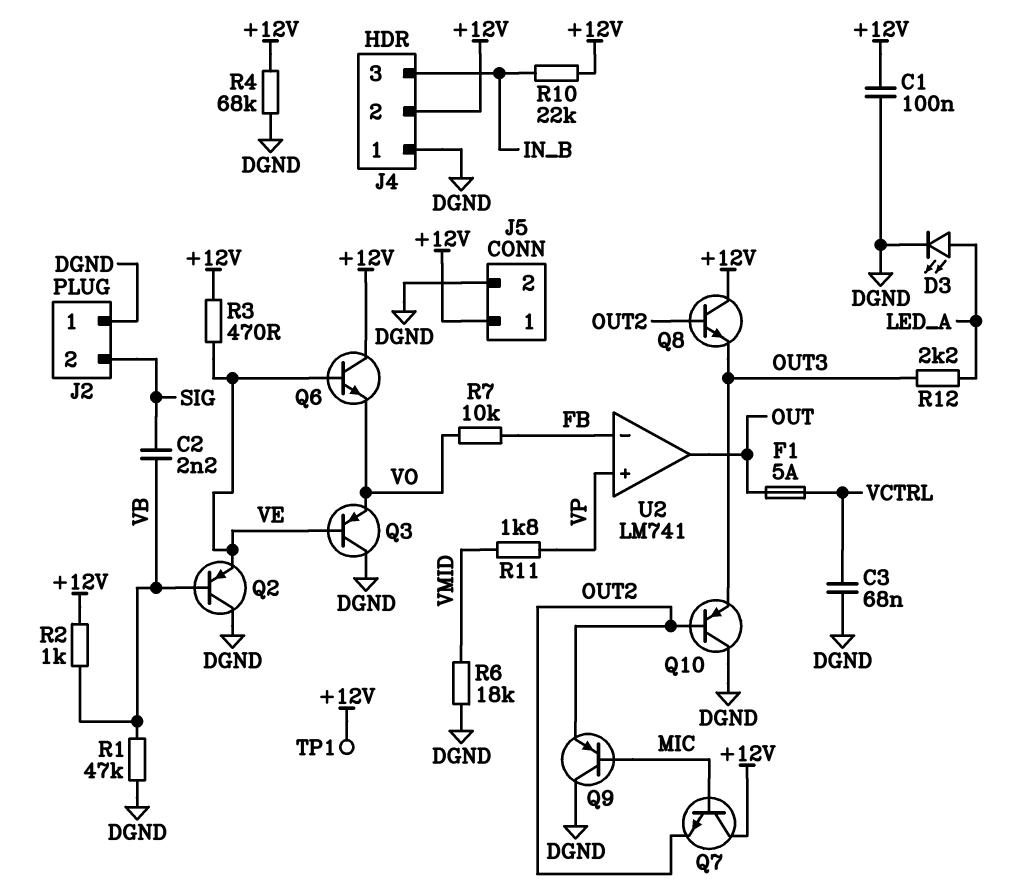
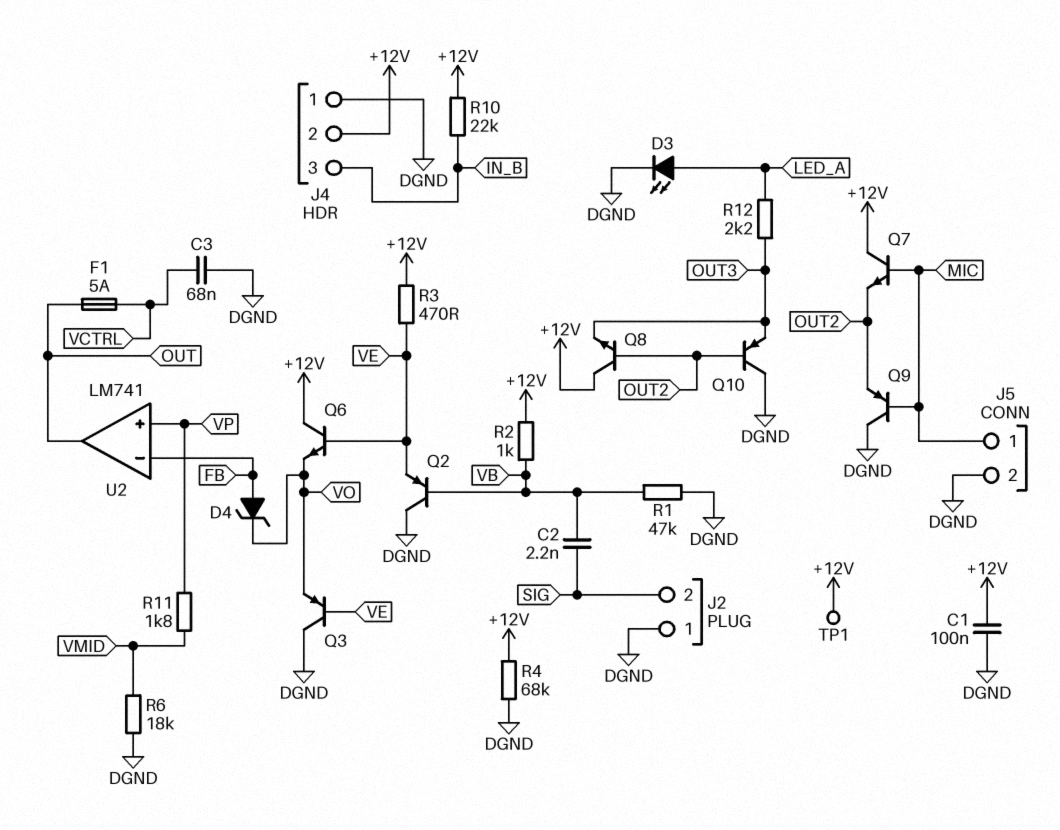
D4: none -> zener (A FB, K VO)
J5 pin 1: +12V -> MIC
R7: 10k (FB, VO) -> none

